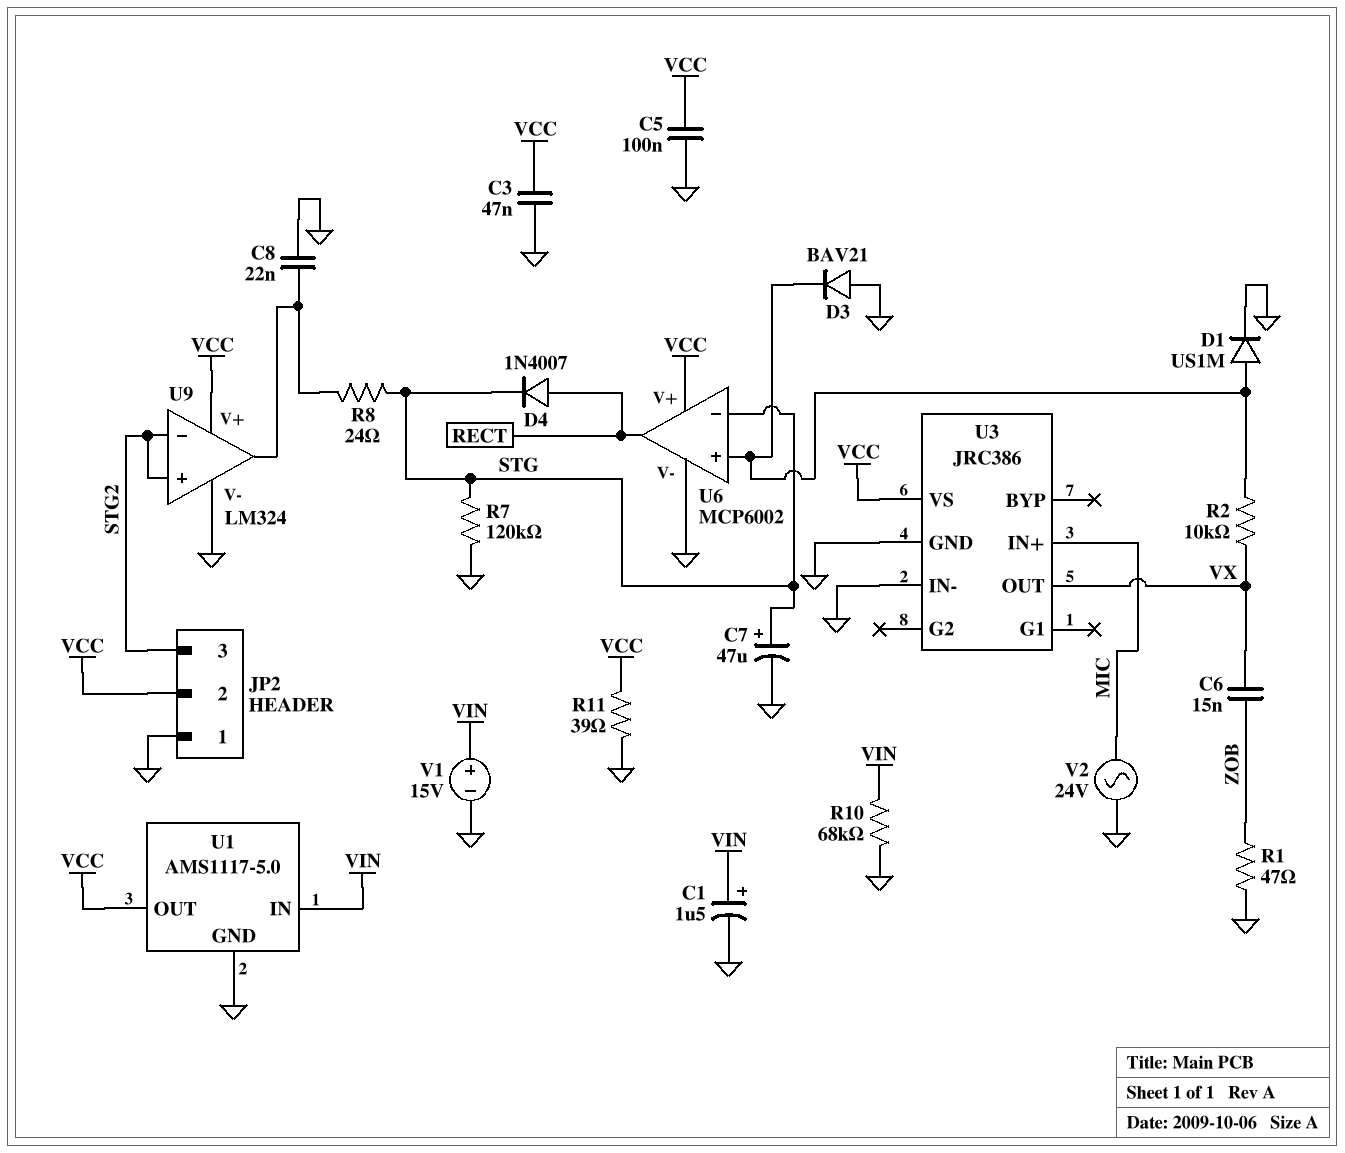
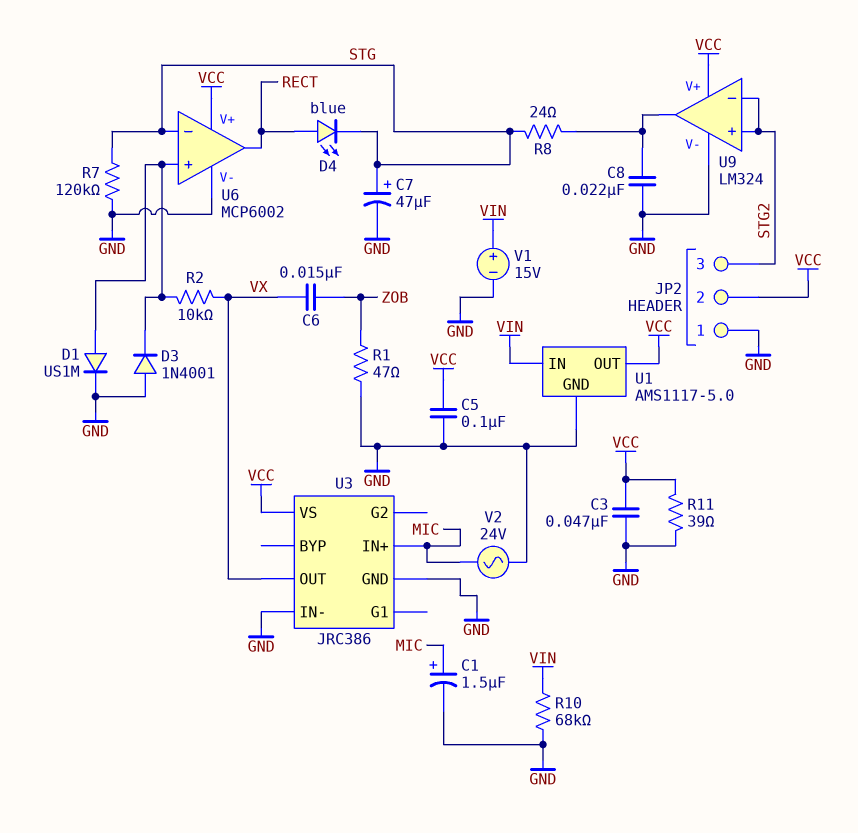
C1: 1.5uF (plus VIN, minus GND) -> 1.5uF (plus MIC, minus GND)
D3: diode BAV21 (A GND, K U6/in+) -> diode 1N4001 (A GND, K U6/in+)
D4: diode 1N4007 (A RECT, K STG) -> LED blue (A RECT, K STG)

